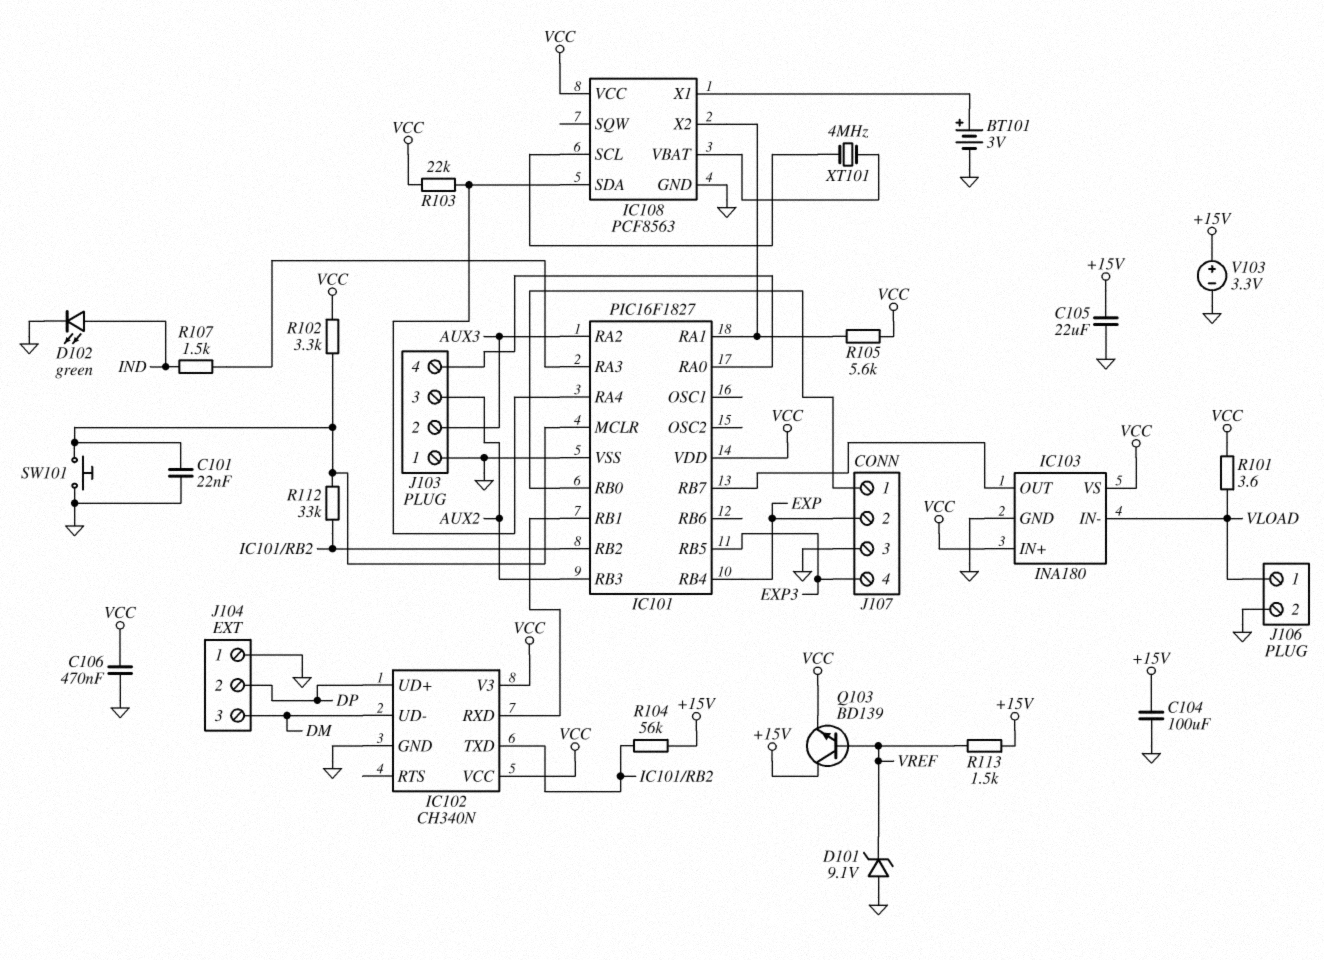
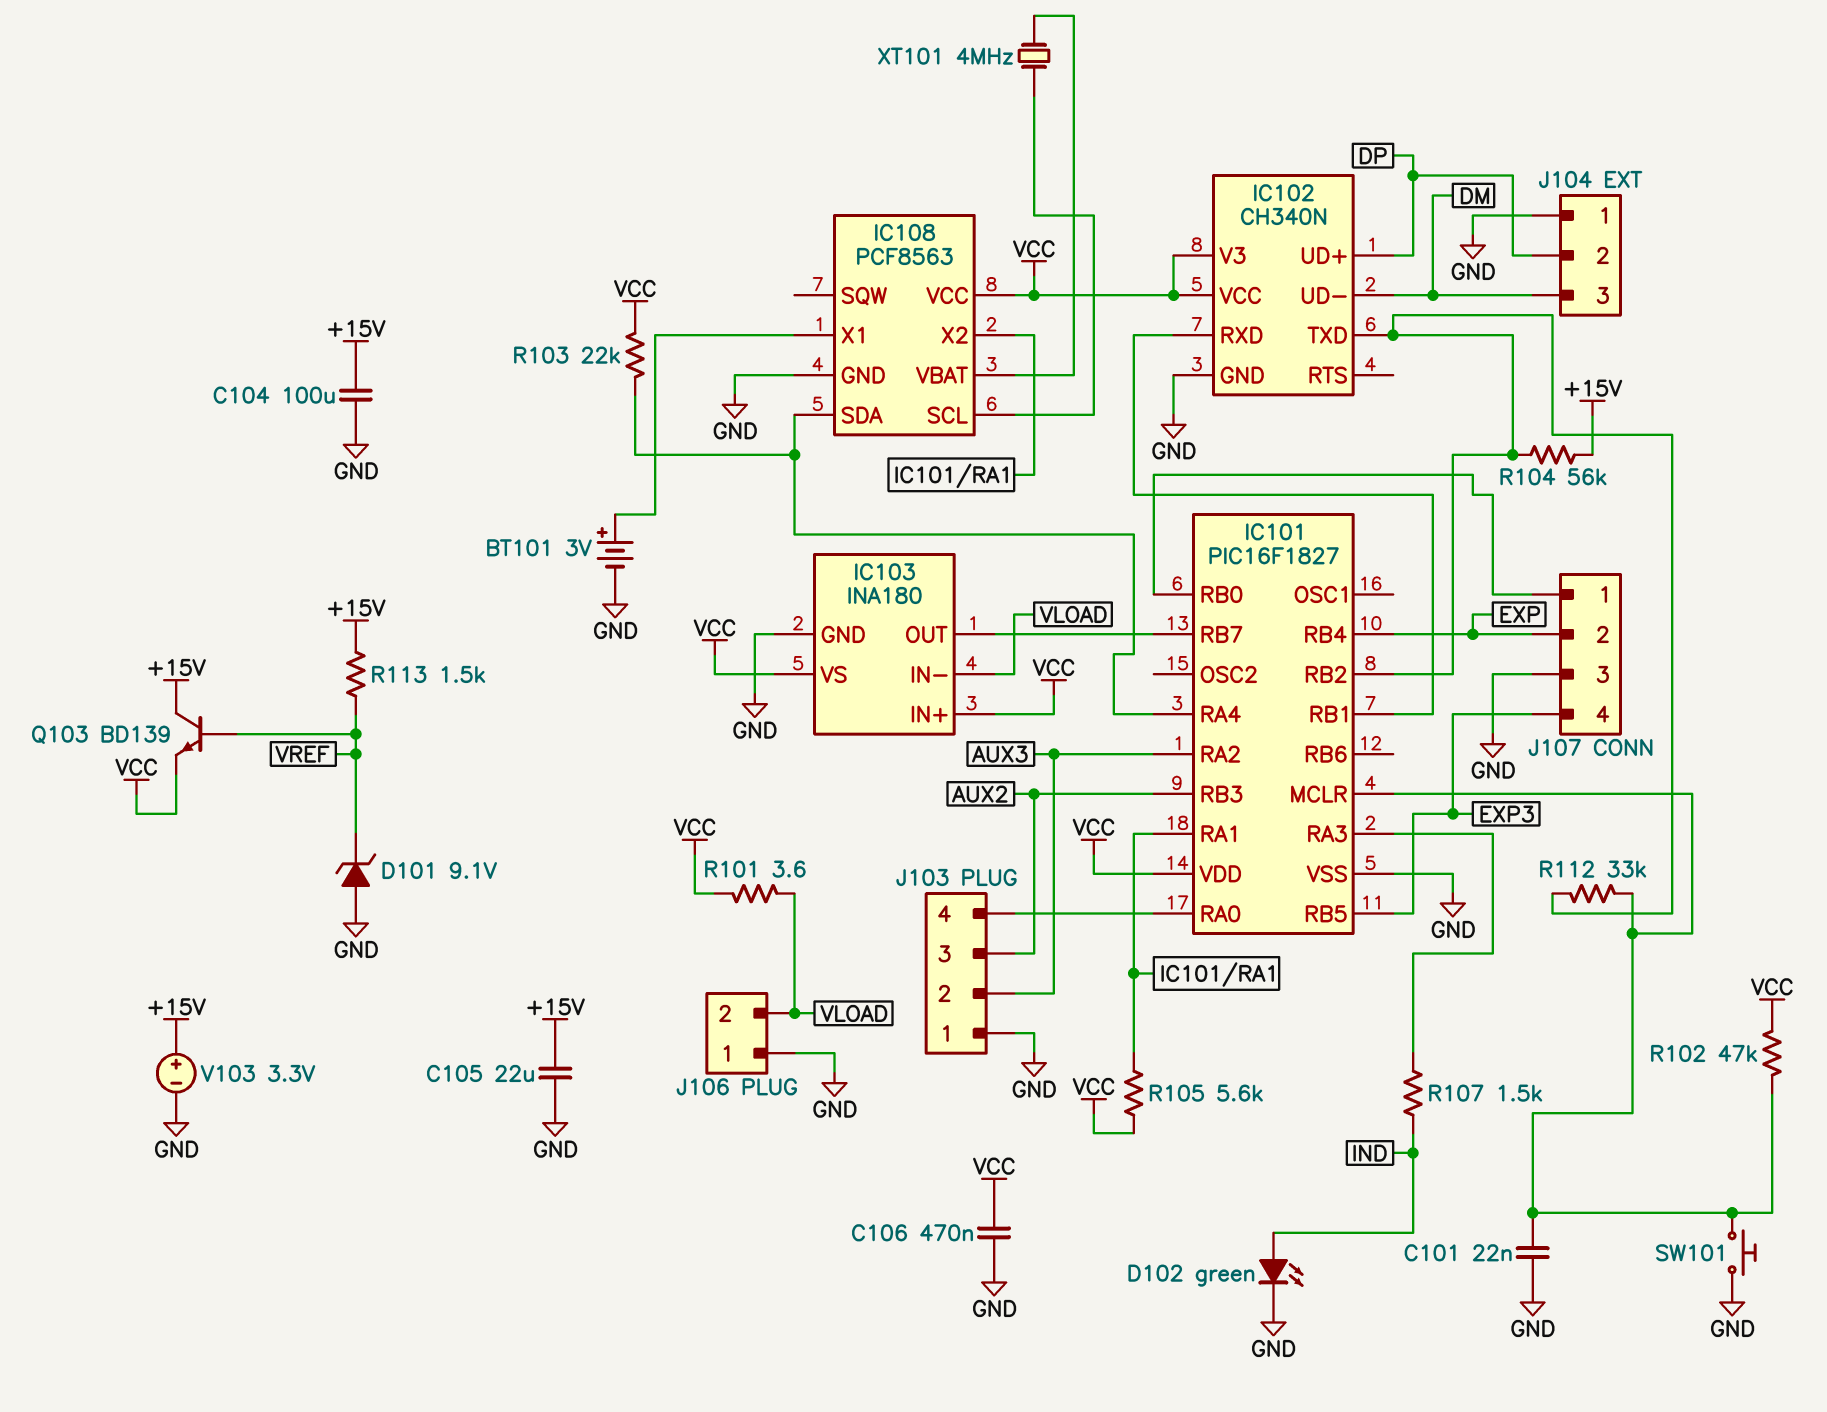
J106 pin 1: VLOAD -> GND
J106 pin 2: GND -> VLOAD
R102: 3.3k (IC101/MCLR, VCC) -> 47k (IC101/MCLR, VCC)

